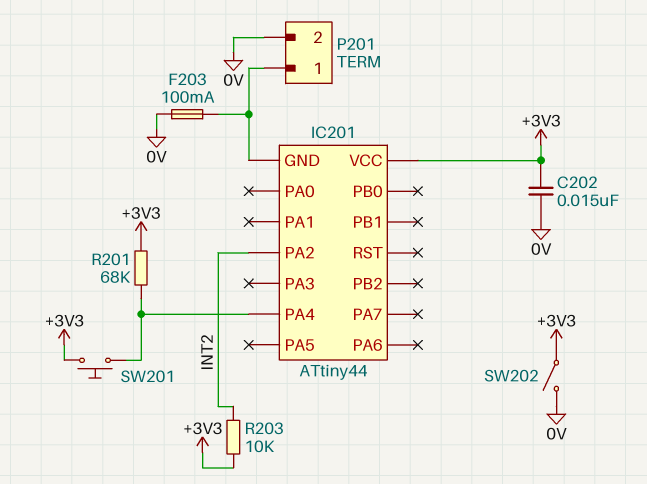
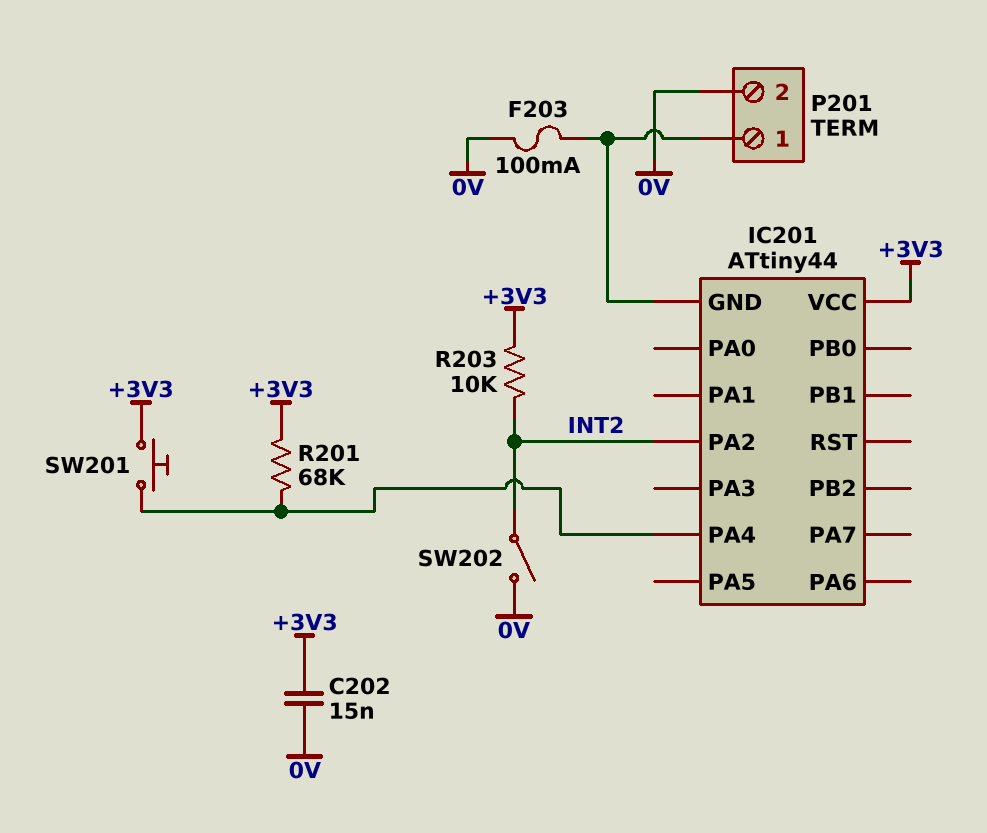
SW202: switch (+3V3, 0V) -> switch (0V, INT2)

